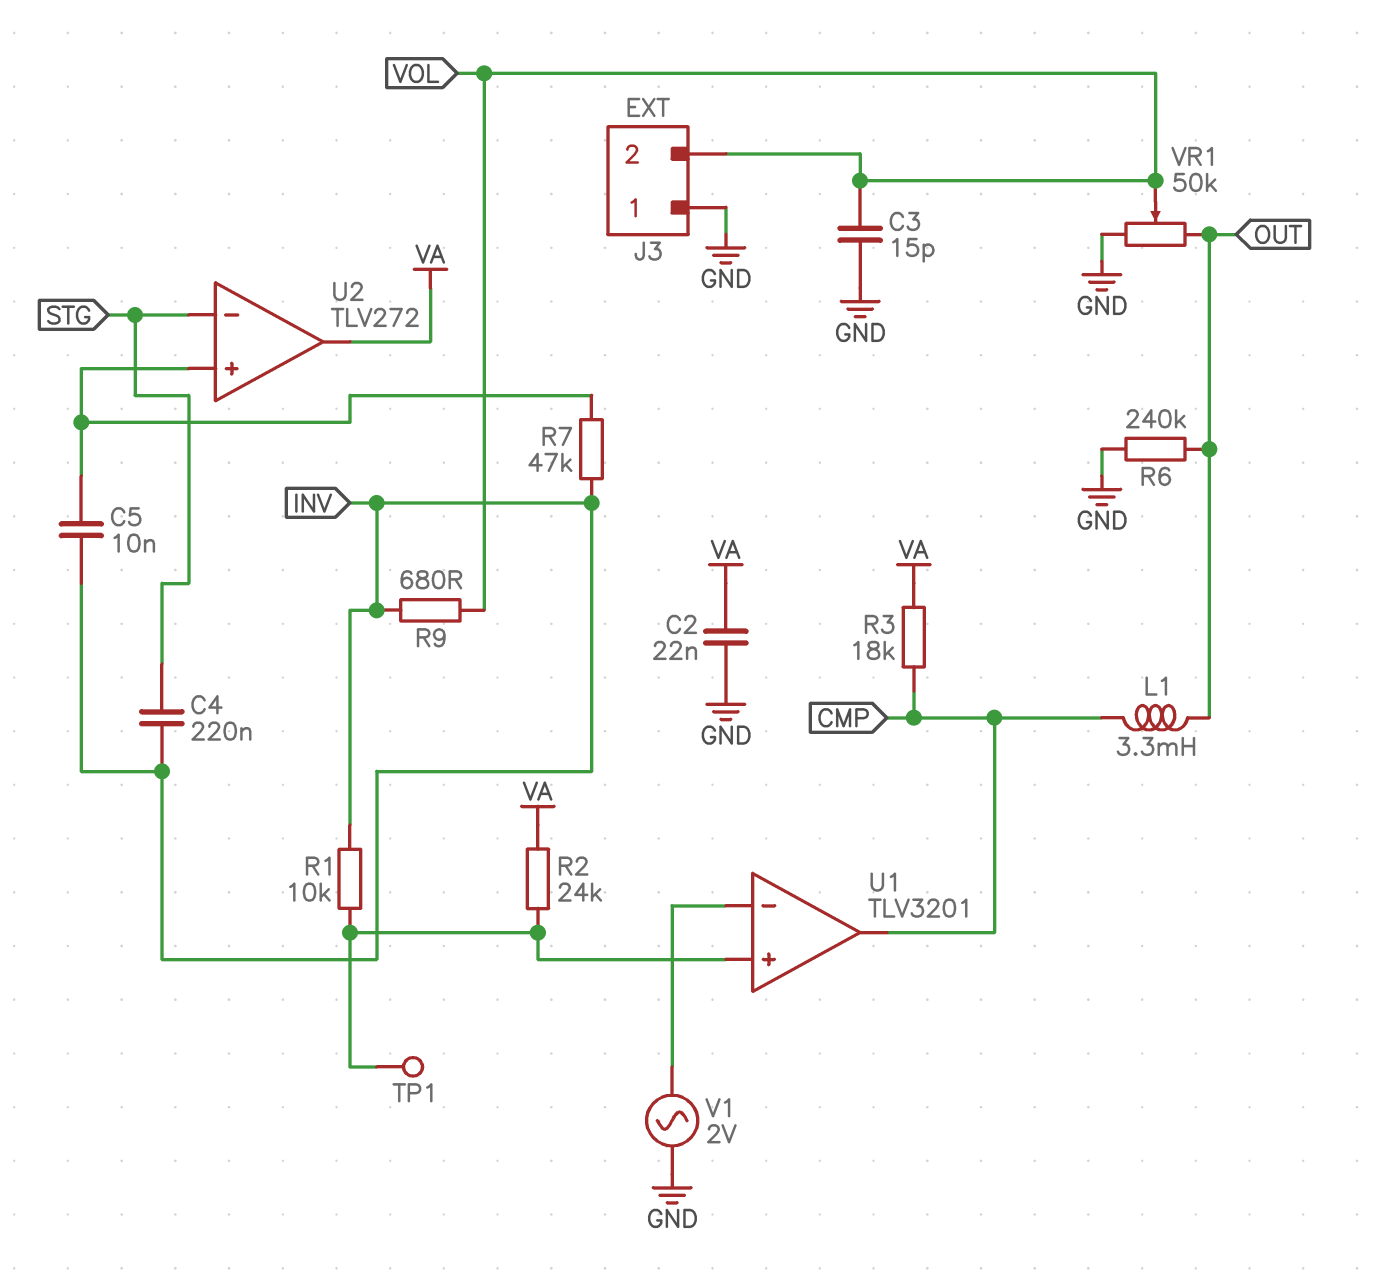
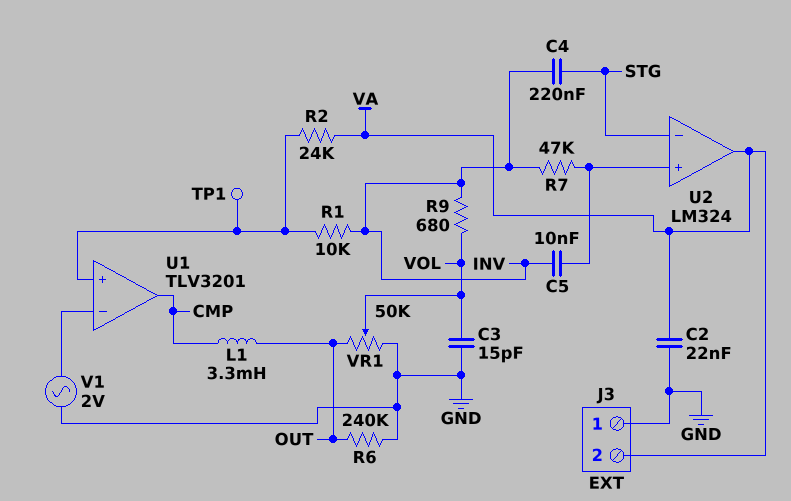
J3 pin 2: VOL -> VA
R3: 18k (CMP, VA) -> none
U2: TLV272 -> LM324

